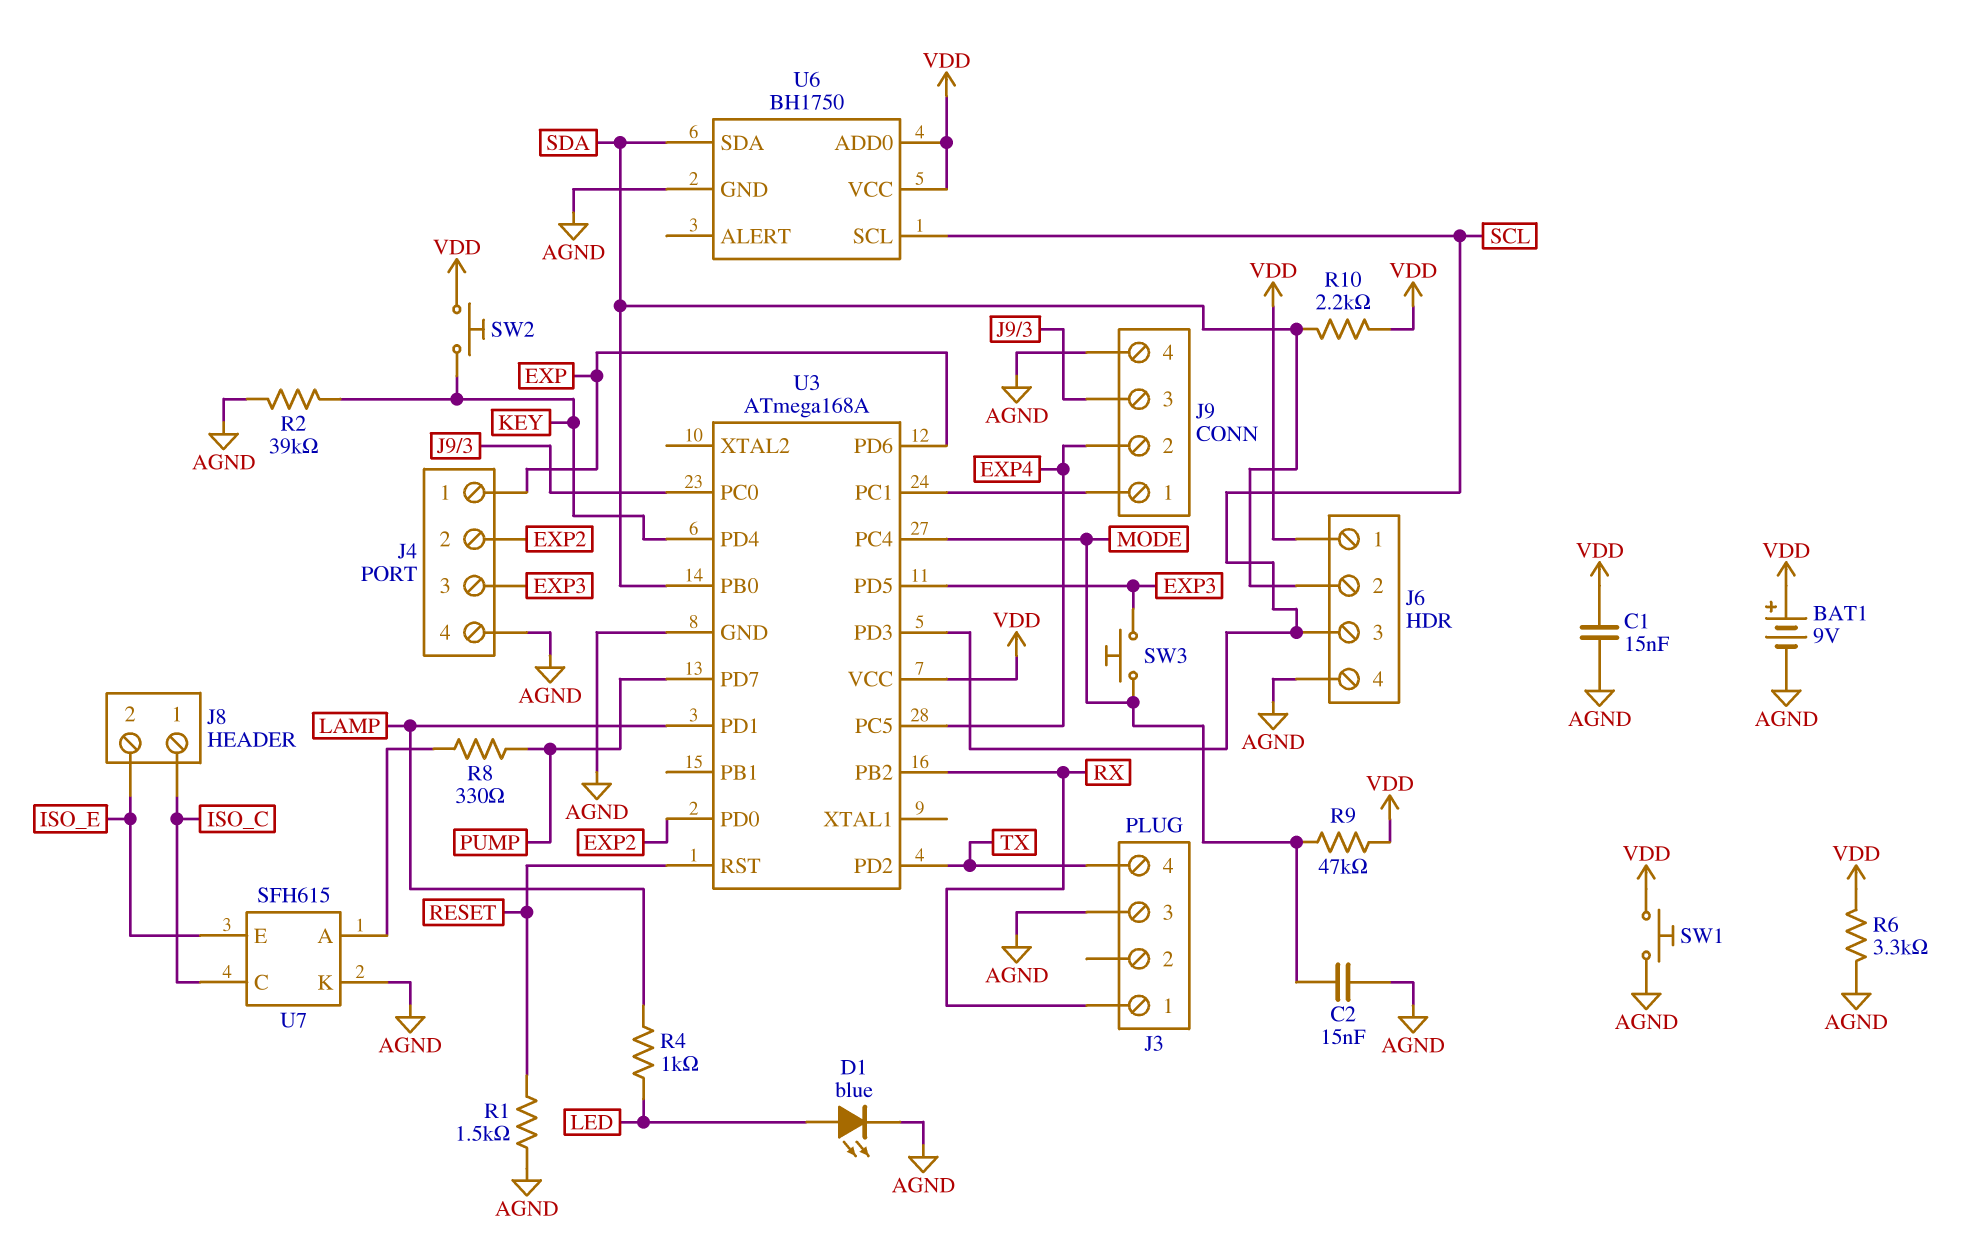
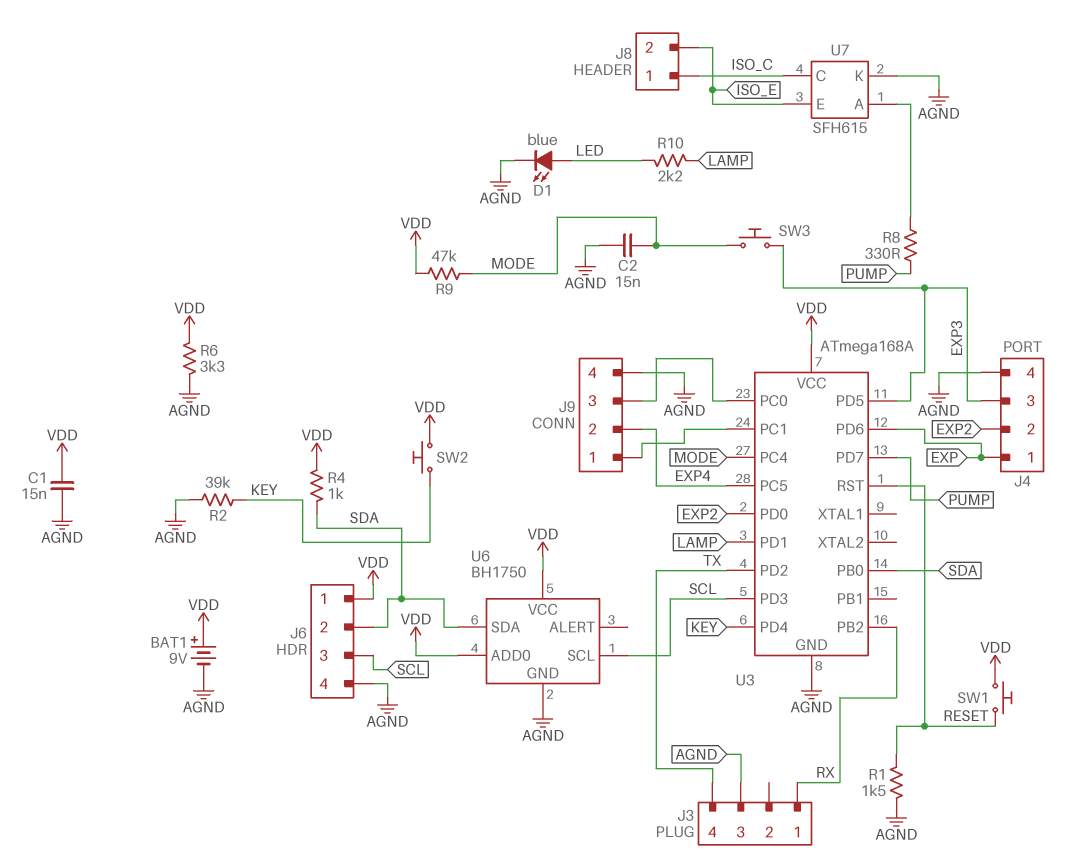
R4: 1k (LAMP, LED) -> 1k (SDA, VDD)
R10: 2.2k (SDA, VDD) -> 2.2k (LAMP, LED)
SW1: button (AGND, VDD) -> button (RESET, VDD)

